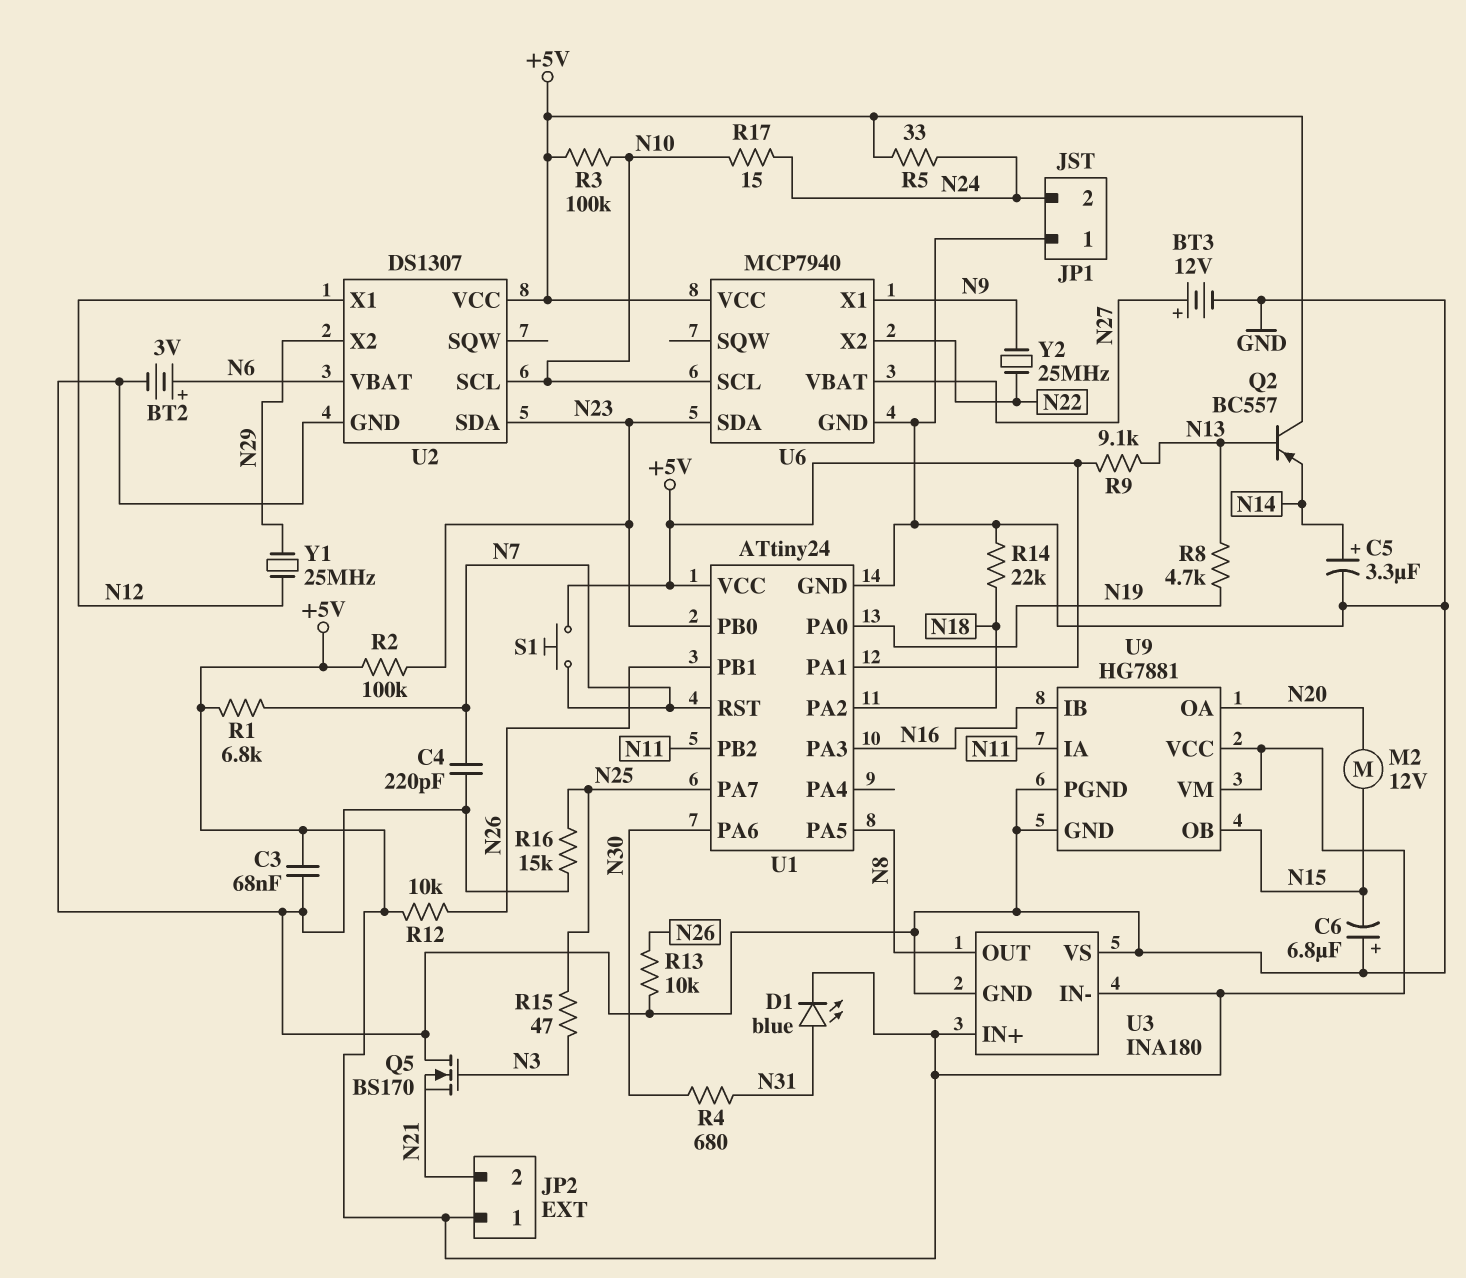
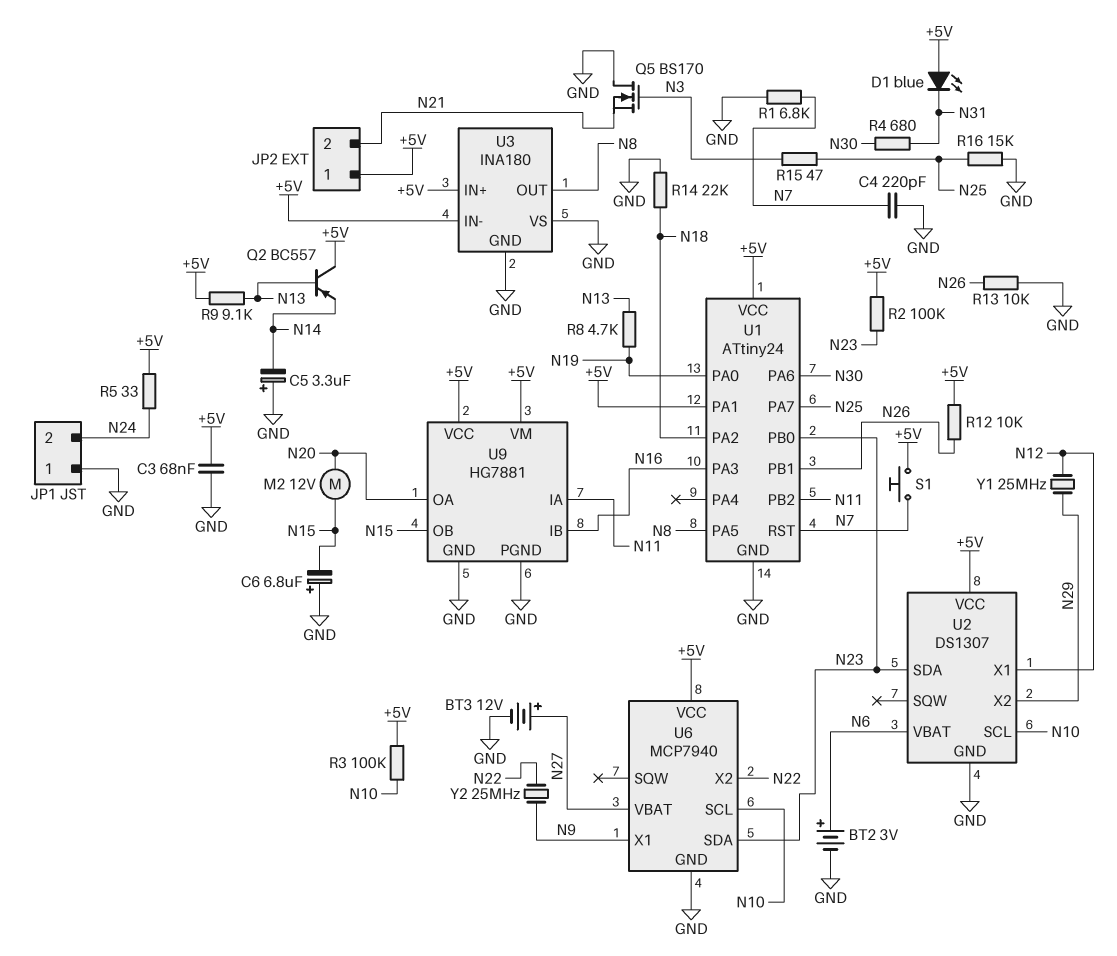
C5: 3.3uF (plus N14, minus GND) -> 3.3uF (plus GND, minus N14)
D1: LED blue (A N31, K +5V) -> LED blue (A +5V, K N31)
R1: 6.8k (+5V, N7) -> 6.8k (GND, N7)
R17: 15 (N10, N24) -> none

